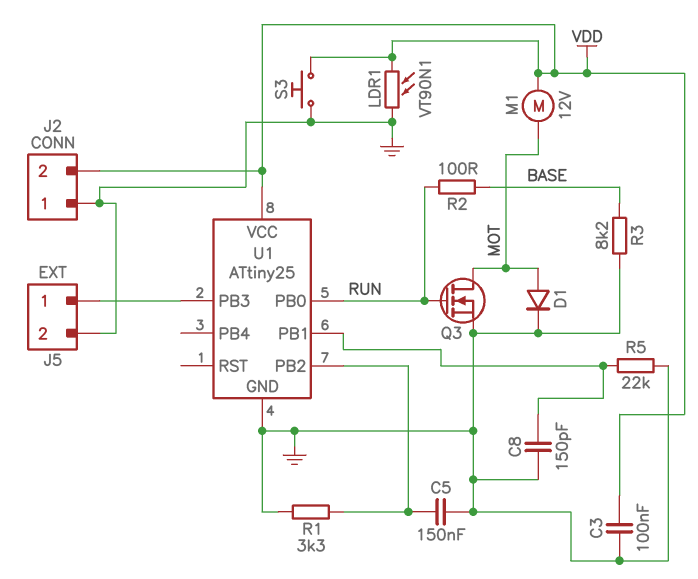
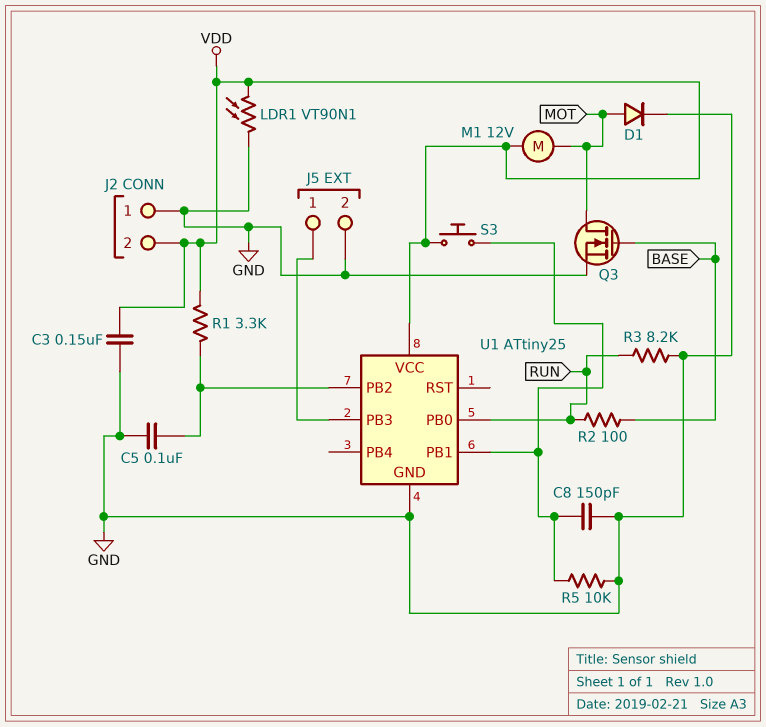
C3: 100nF (GND, VDD) -> 150nF (GND, VDD)
C5: 150nF (GND, U1/PB2) -> 100nF (GND, U1/PB2)
Q3: NMOS (G RUN, D MOT, S GND) -> NMOS (G BASE, D MOT, S GND)
R1: 3.3k (GND, U1/PB2) -> 3.3k (U1/PB2, VDD)
R3: 8.2k (BASE, GND) -> 8.2k (GND, RUN)
R5: 22k (GND, U1/PB1) -> 10k (GND, U1/PB1)
S3: button (GND, VDD) -> button (U1/PB1, VDD)

